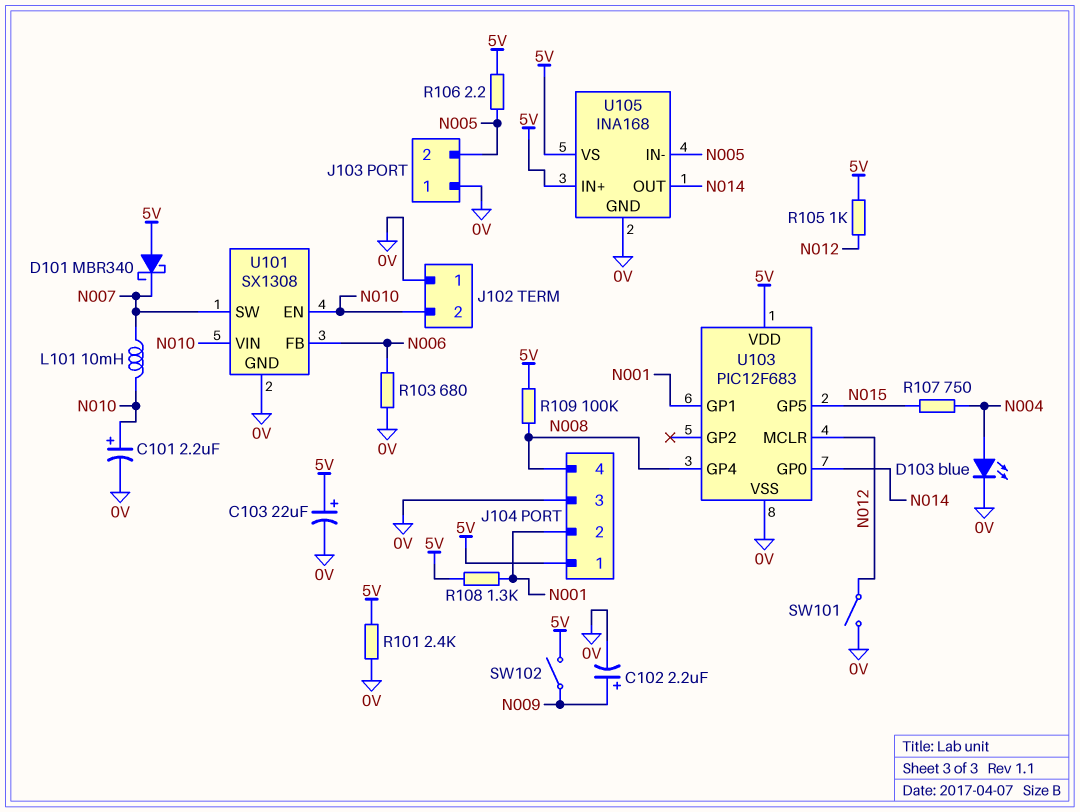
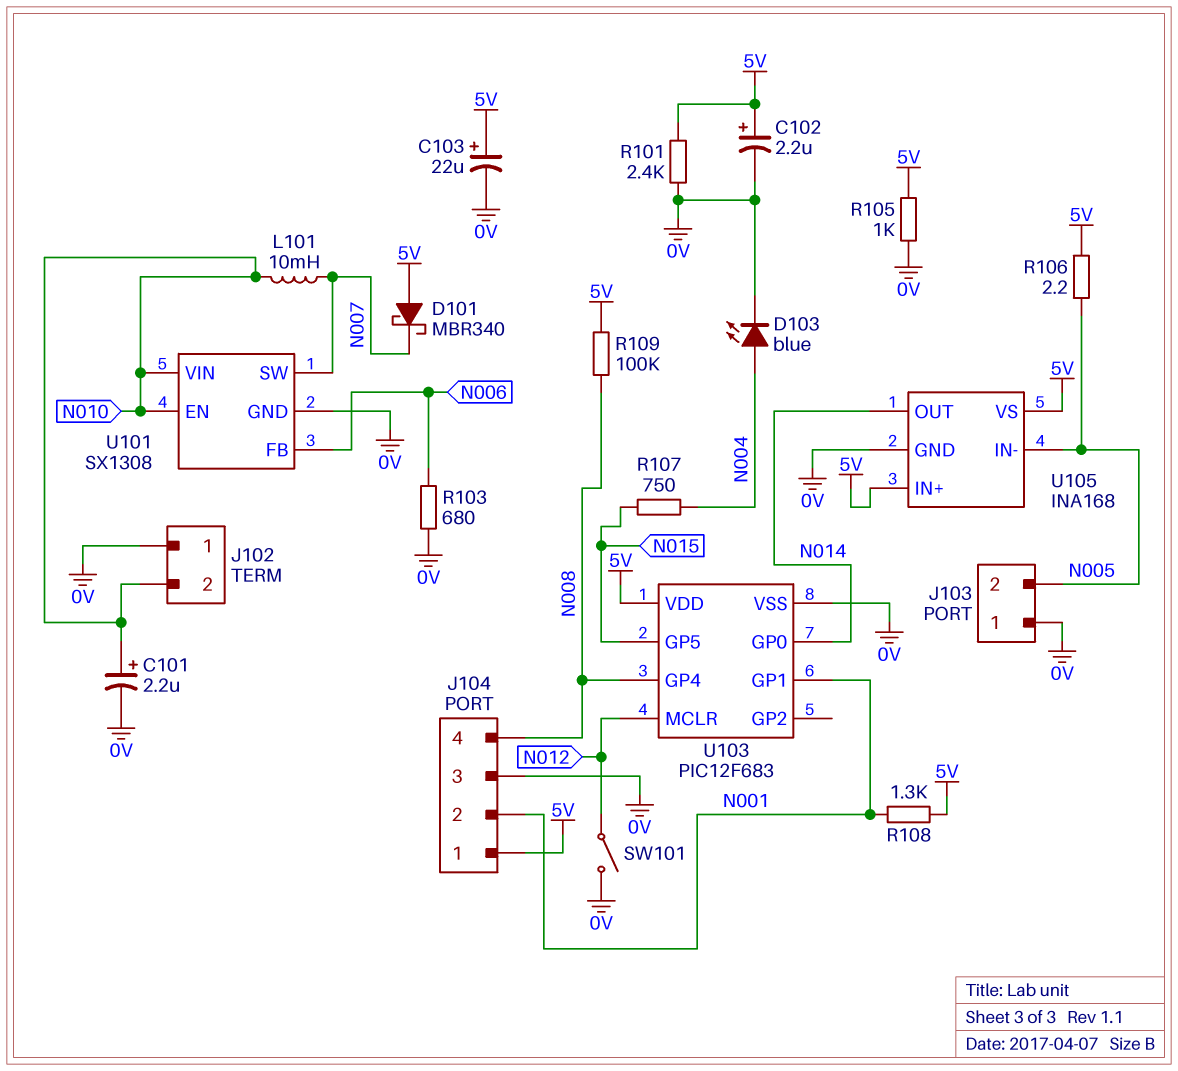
C102: 2.2uF (plus N009, minus 0V) -> 2.2uF (plus 5V, minus 0V)
R105: 1k (5V, N012) -> 1k (0V, 5V)
SW102: switch (5V, N009) -> none

